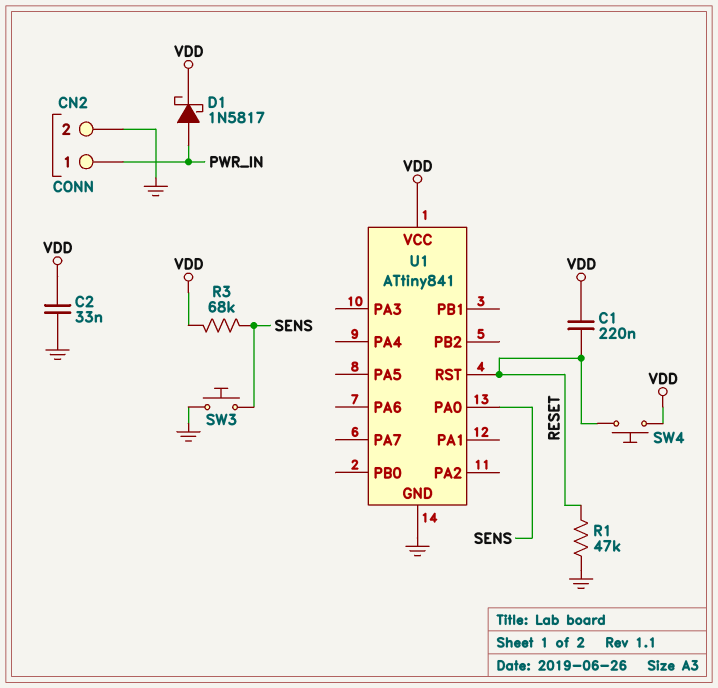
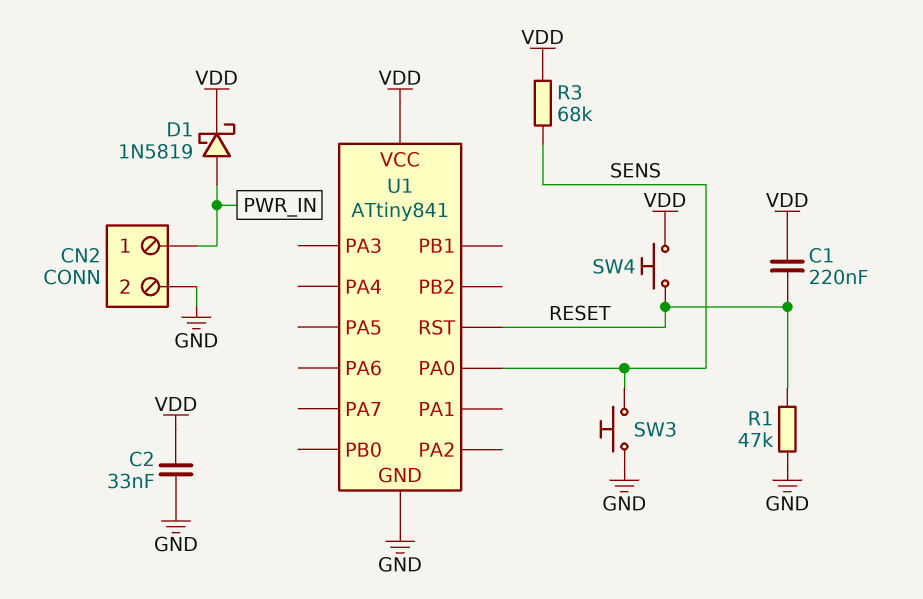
D1: schottky 1N5817 (A PWR_IN, K VDD) -> schottky 1N5819 (A PWR_IN, K VDD)

